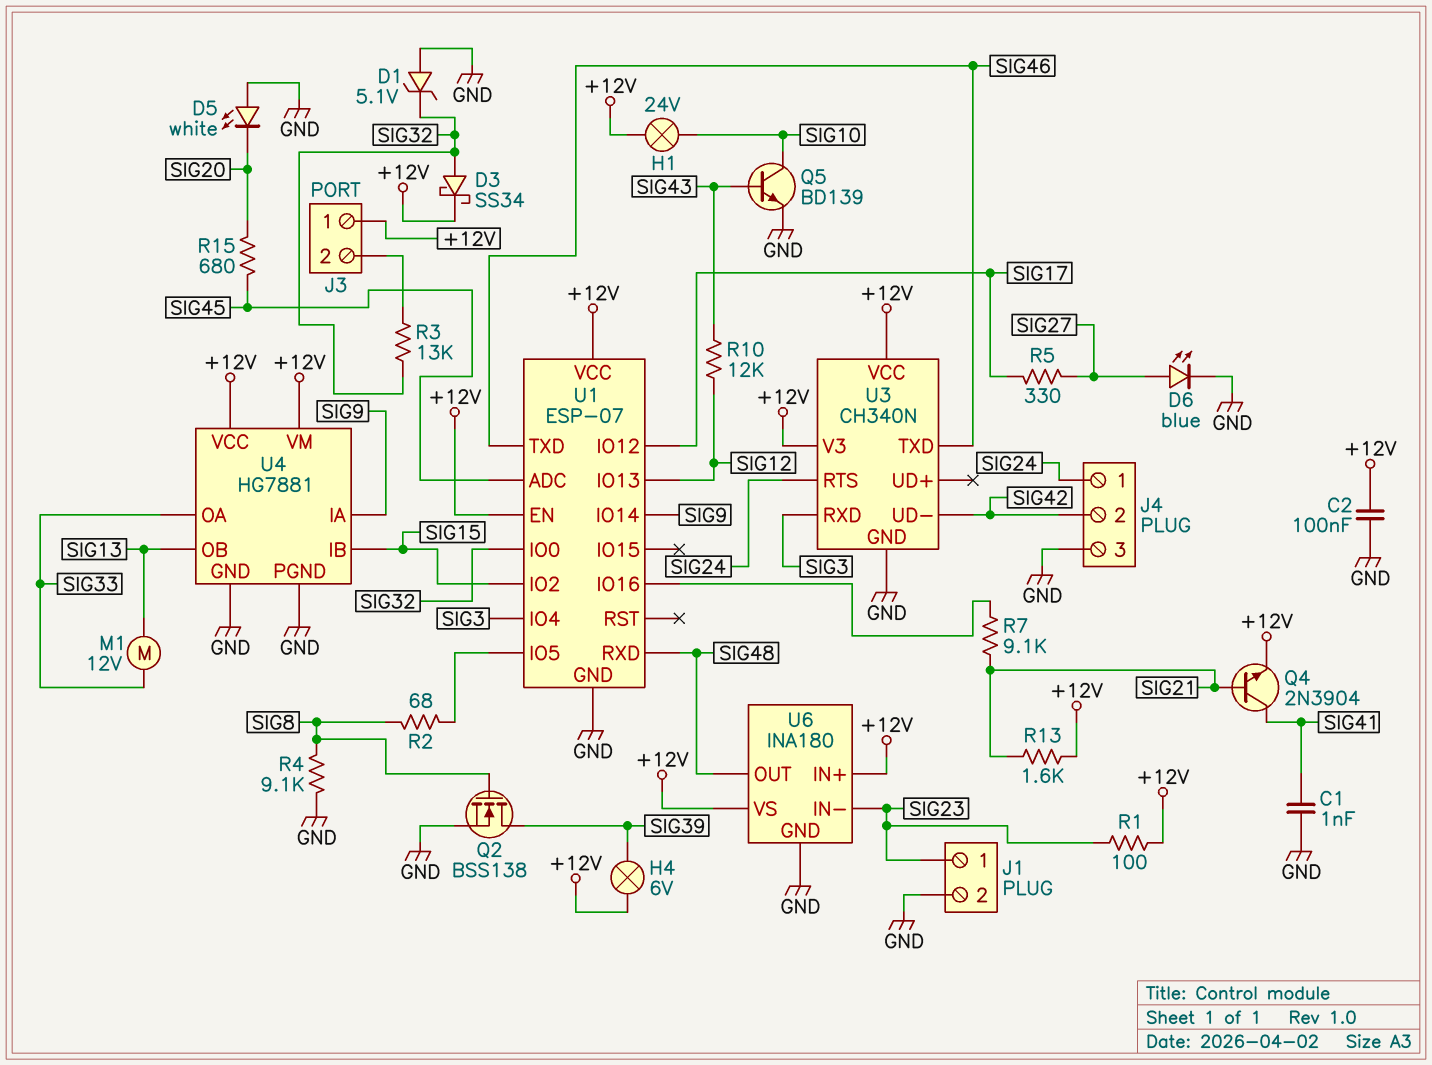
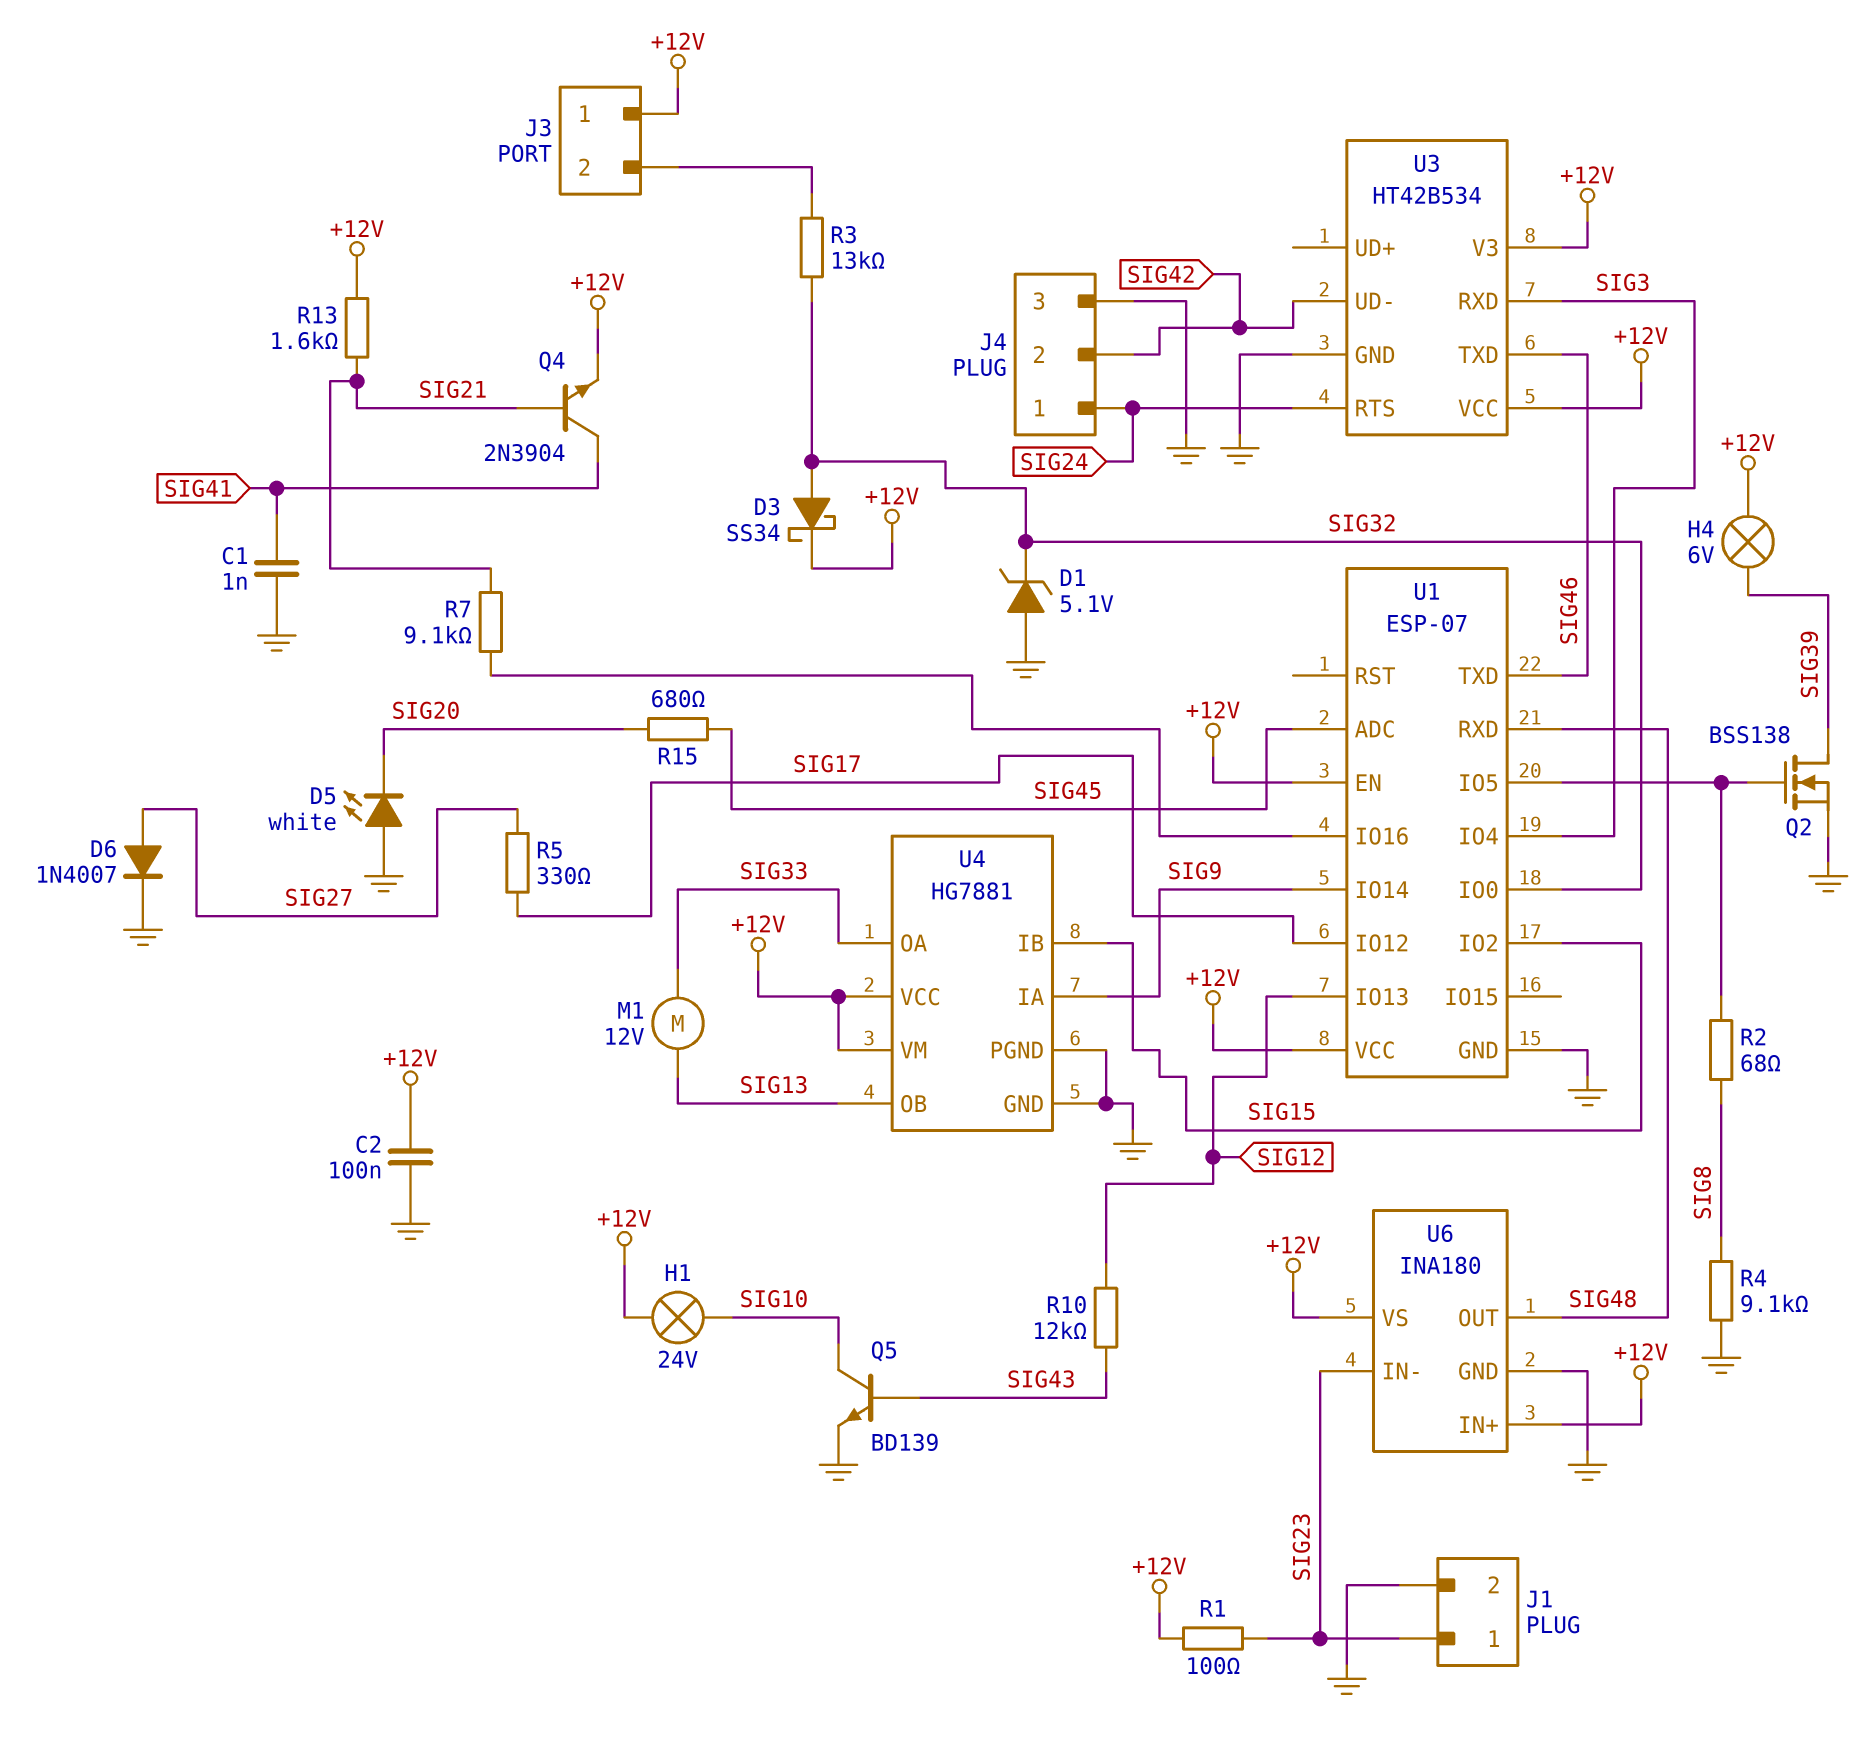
D6: LED blue (A SIG27, K GND) -> diode 1N4007 (A SIG27, K GND)
Q2: NMOS BSS138 (G SIG8, D SIG39, S GND) -> NMOS BSS138 (G U1/IO5, D SIG39, S GND)
U3: CH340N -> HT42B534

